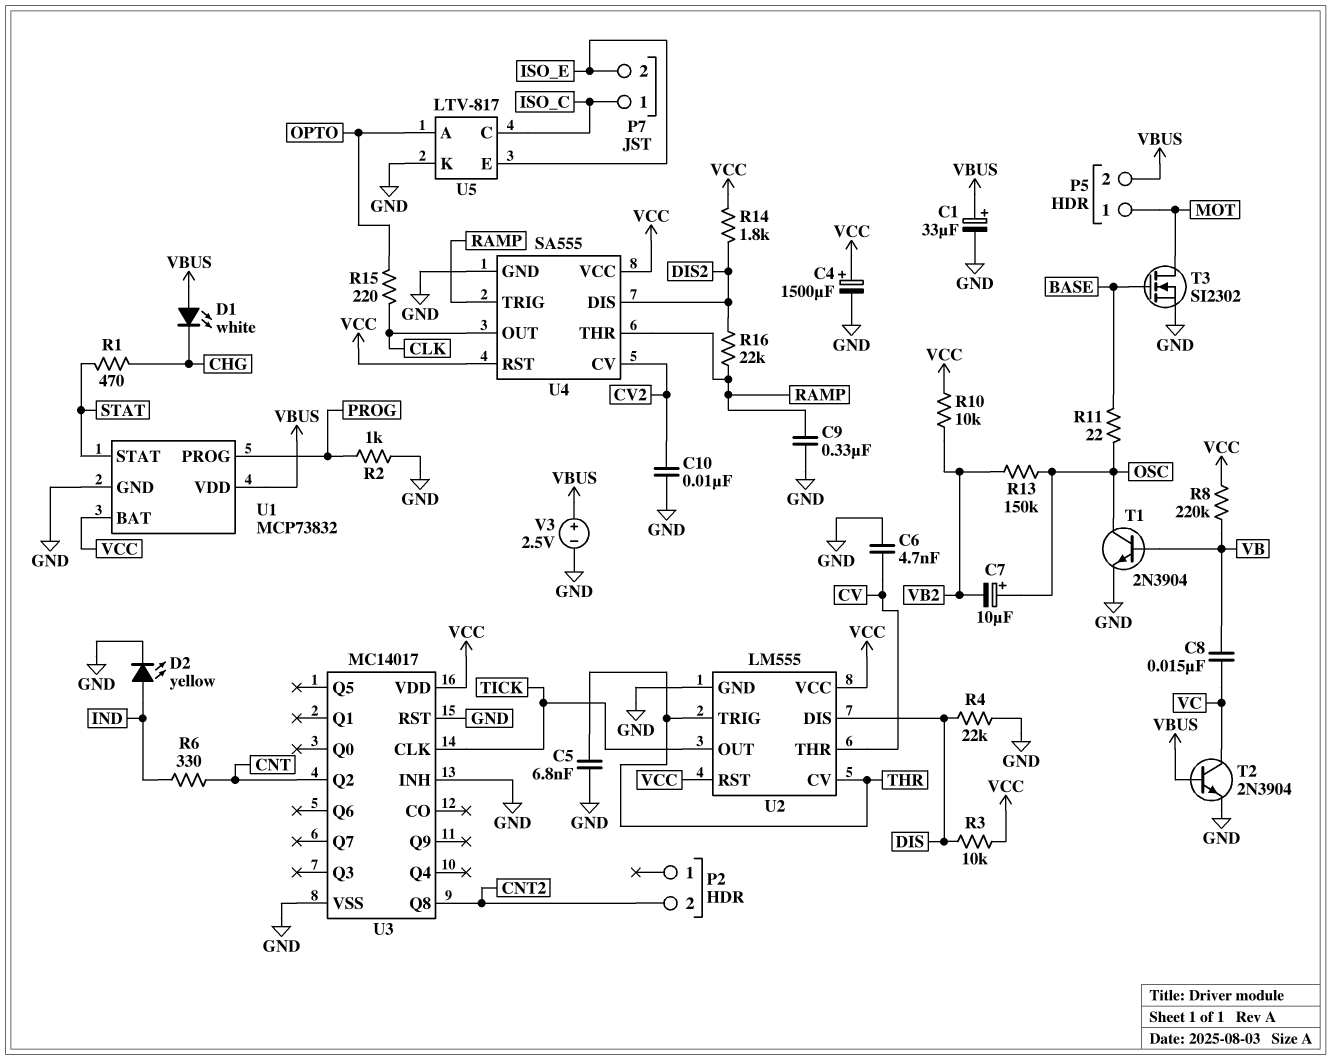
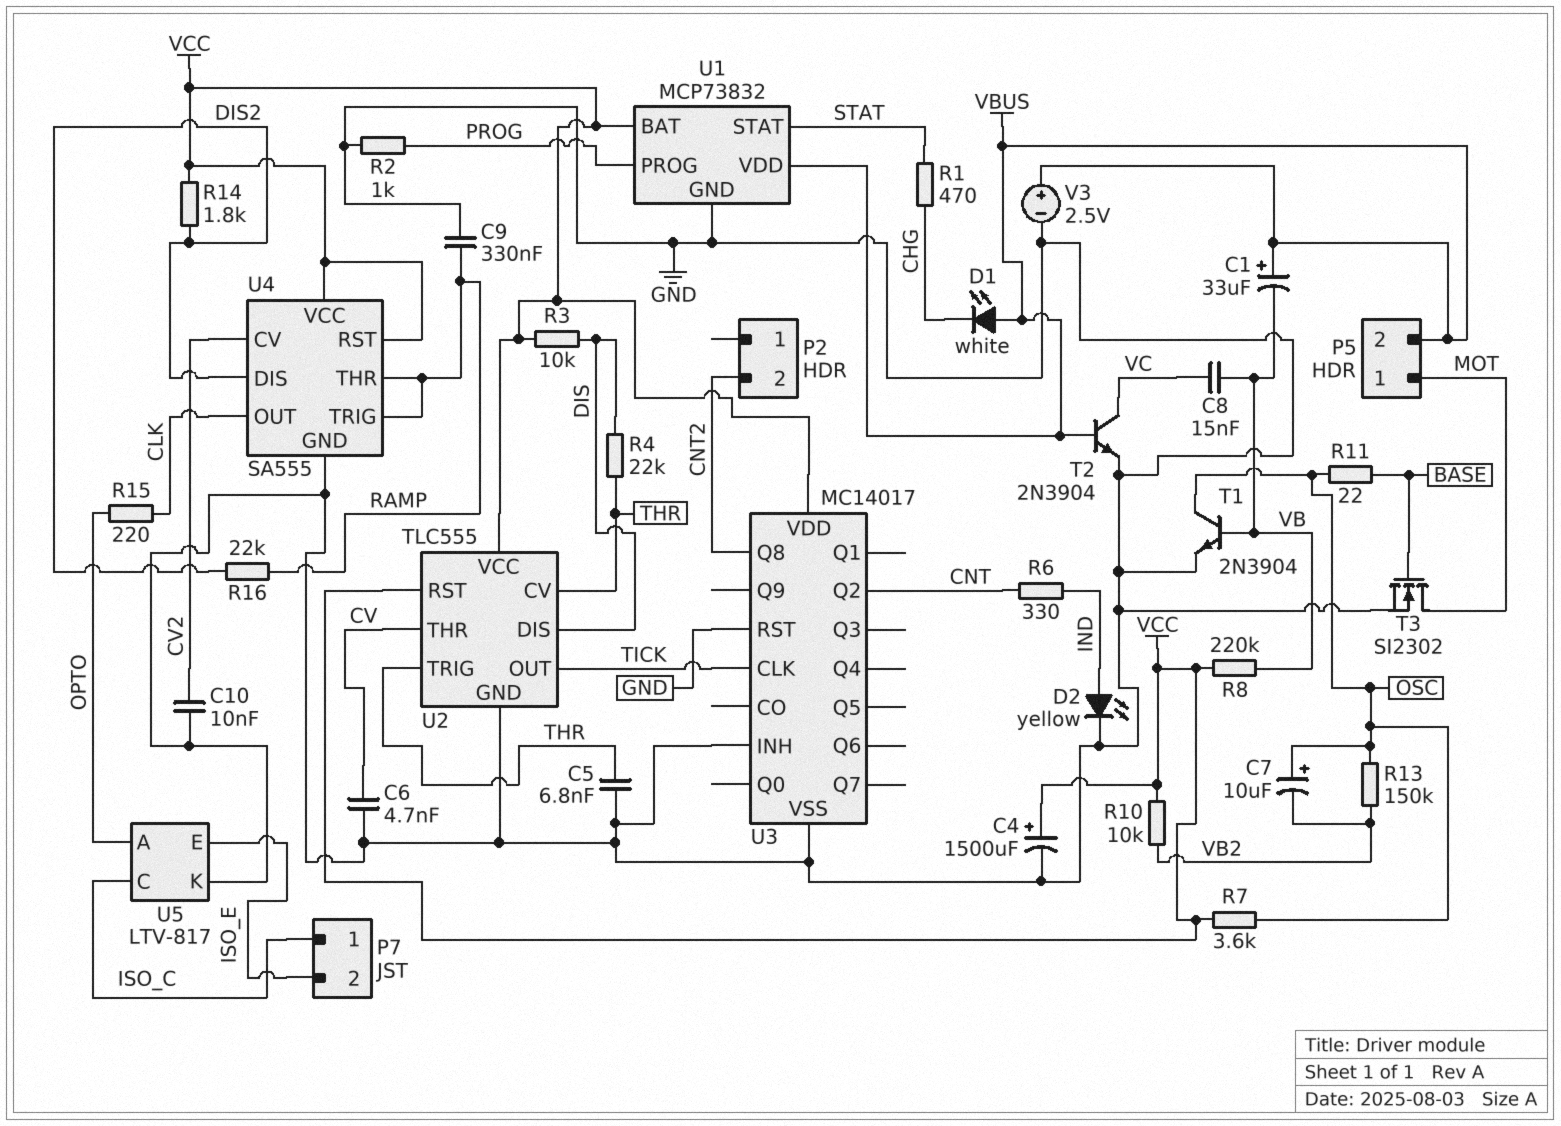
C1: 33uF (plus VBUS, minus GND) -> 33uF (plus VBUS, minus VB)
R4: 22k (DIS, GND) -> 22k (DIS, THR)
R7: none -> 3.6k (OSC, VCC)
U2: LM555 -> TLC555

